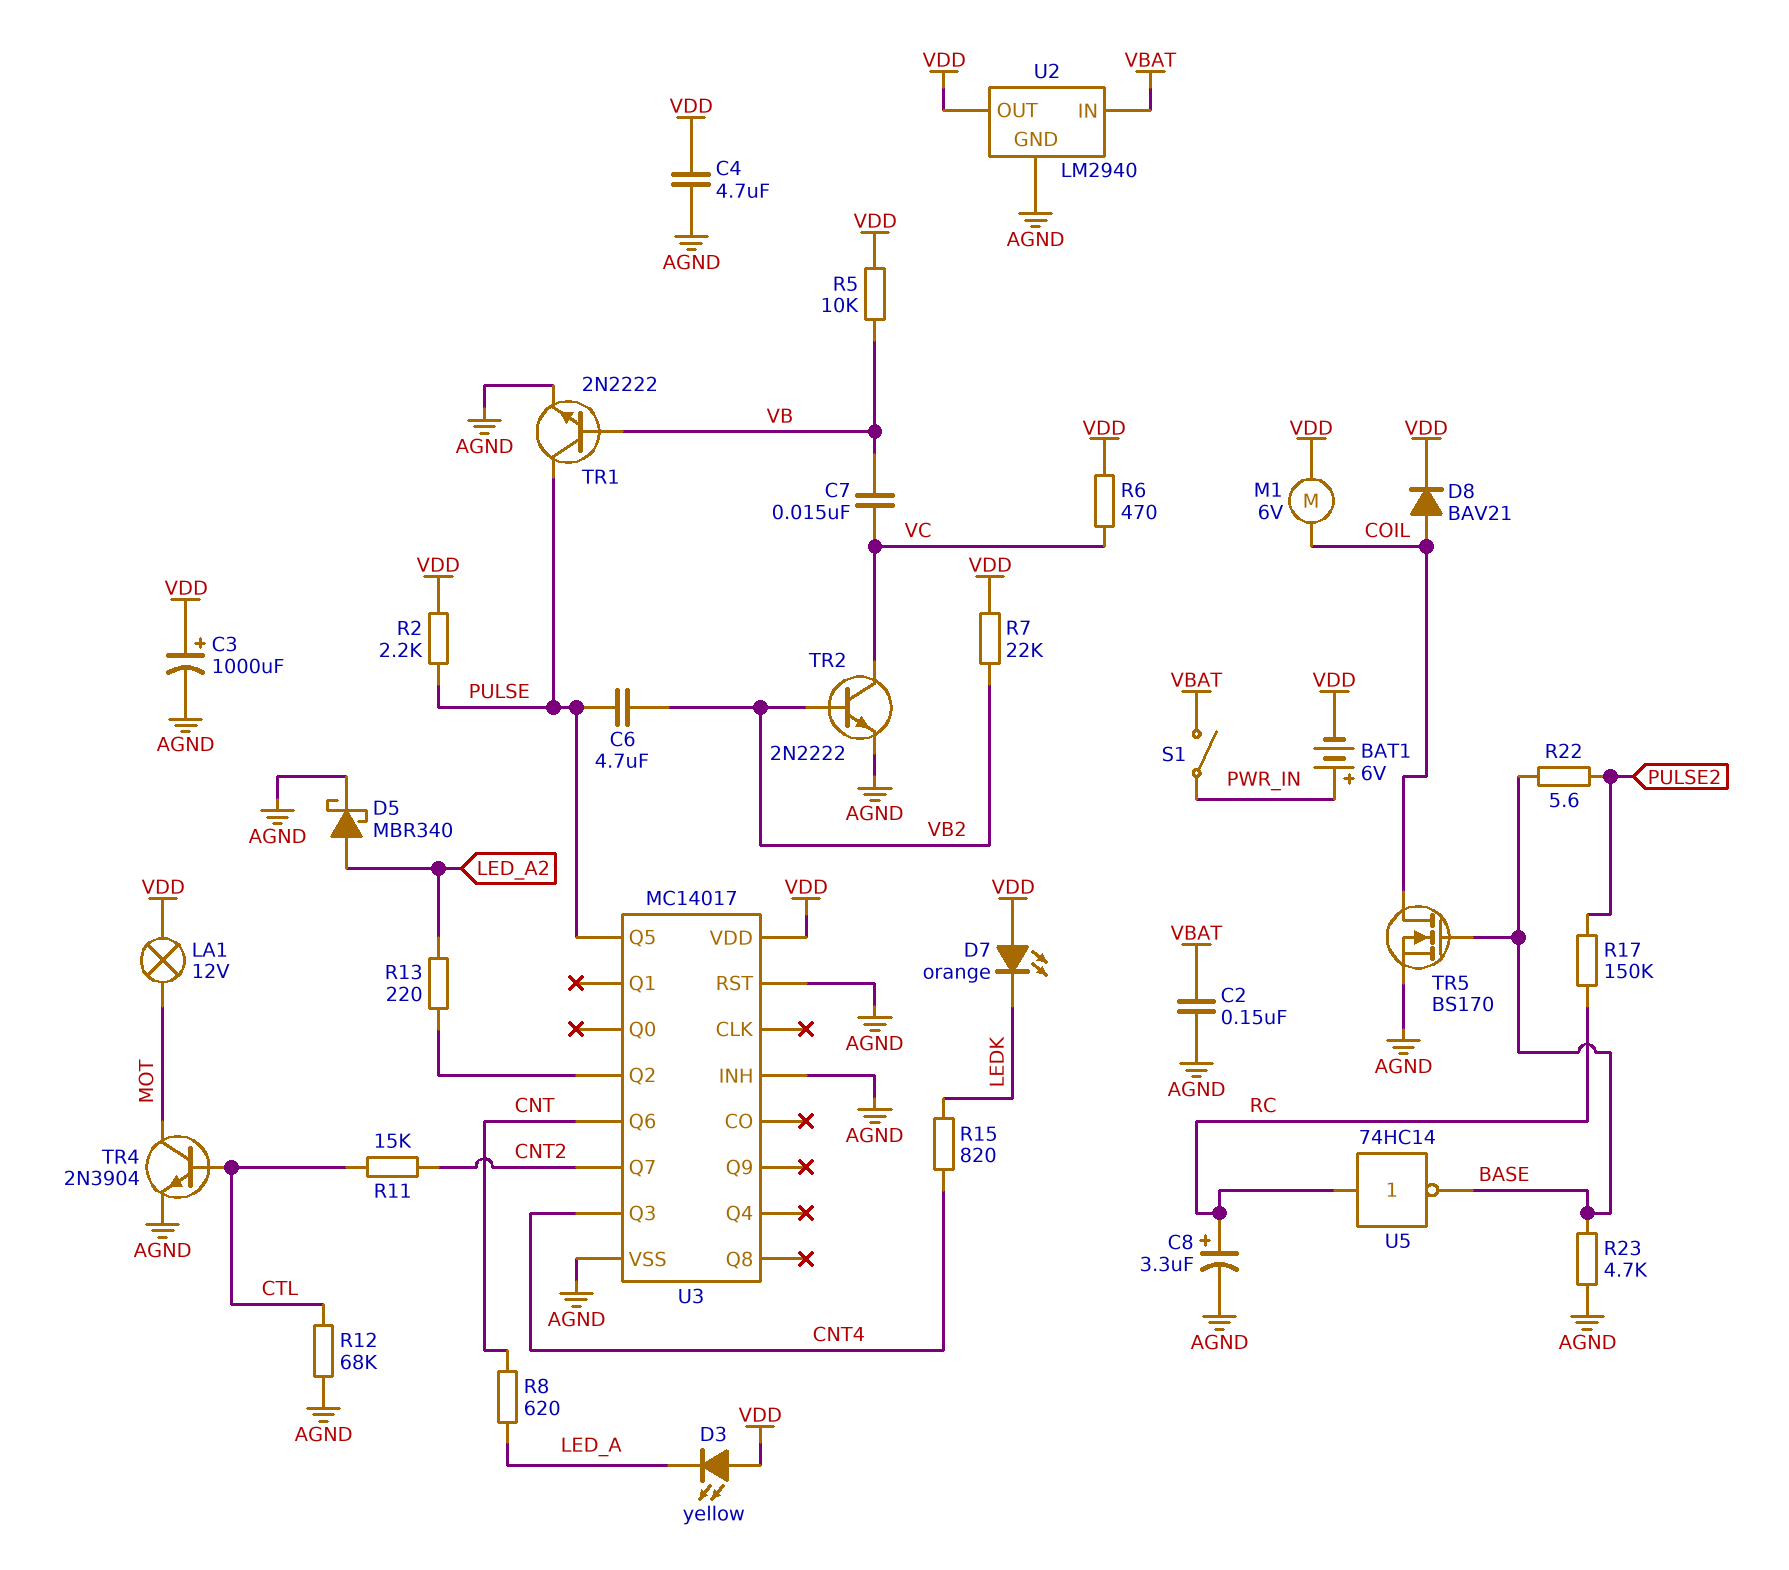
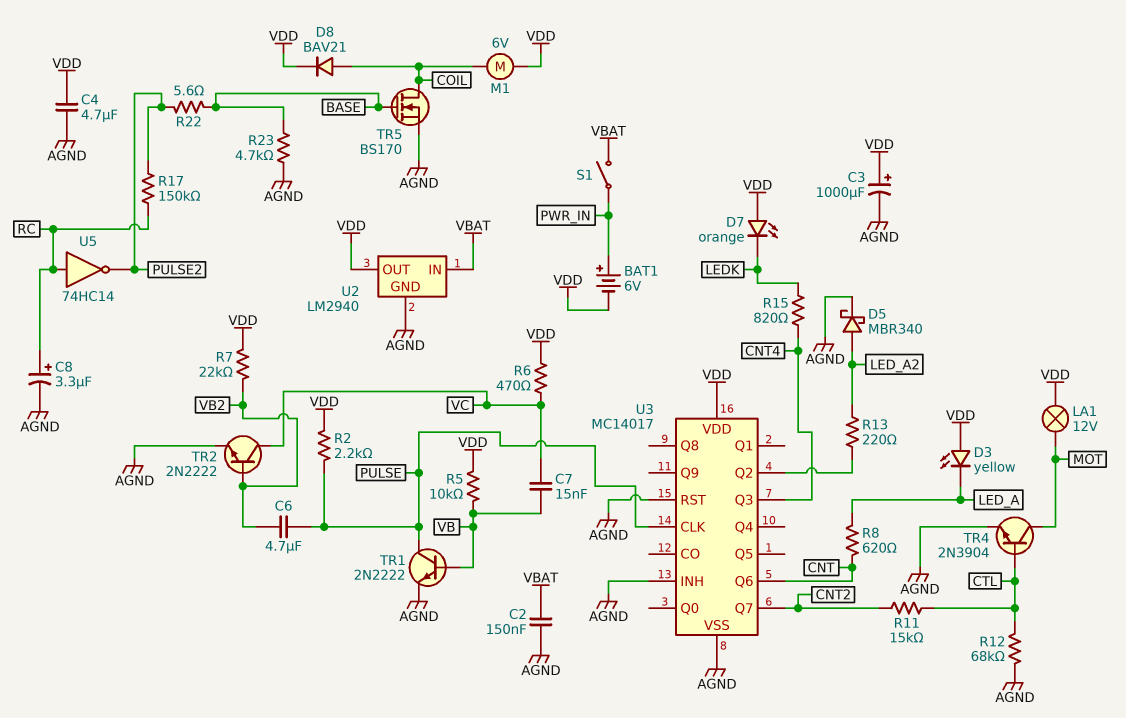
U3 pin CLK: none -> PULSE
U3 pin Q5: PULSE -> none
U5: NOT 74HC14 (in RC, out BASE) -> NOT 74HC14 (in RC, out PULSE2)

